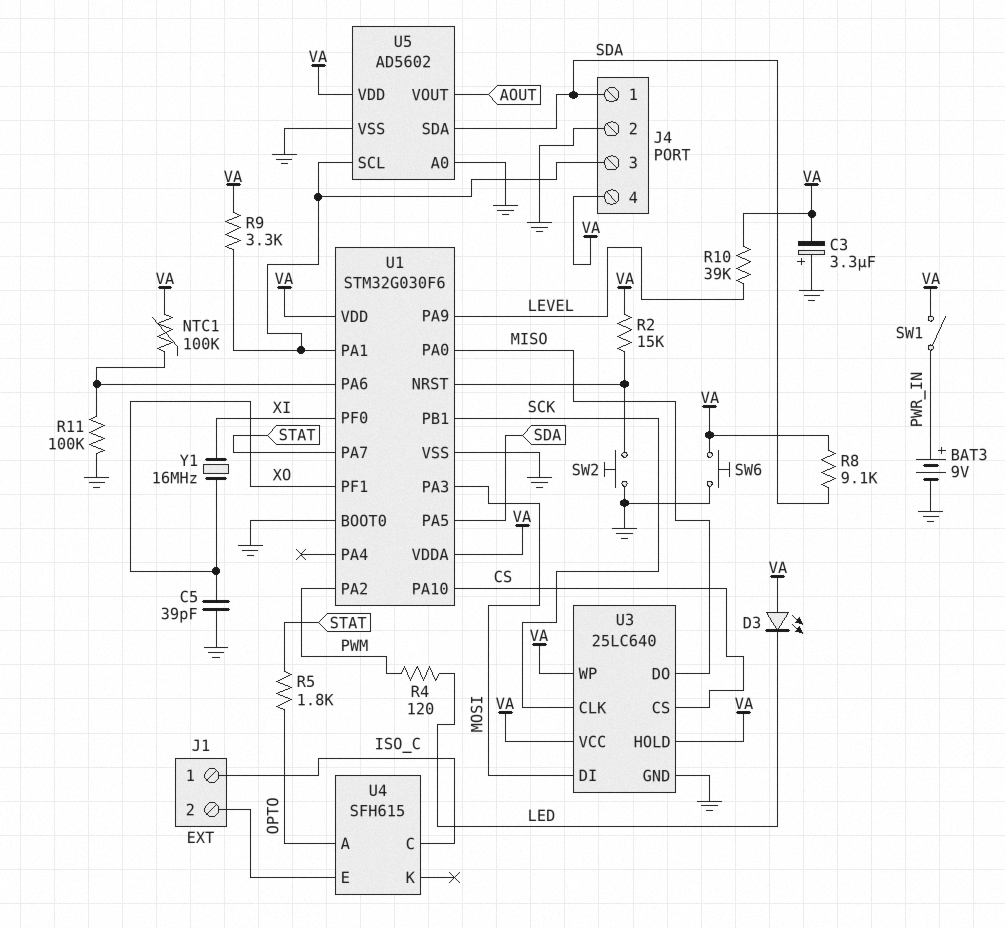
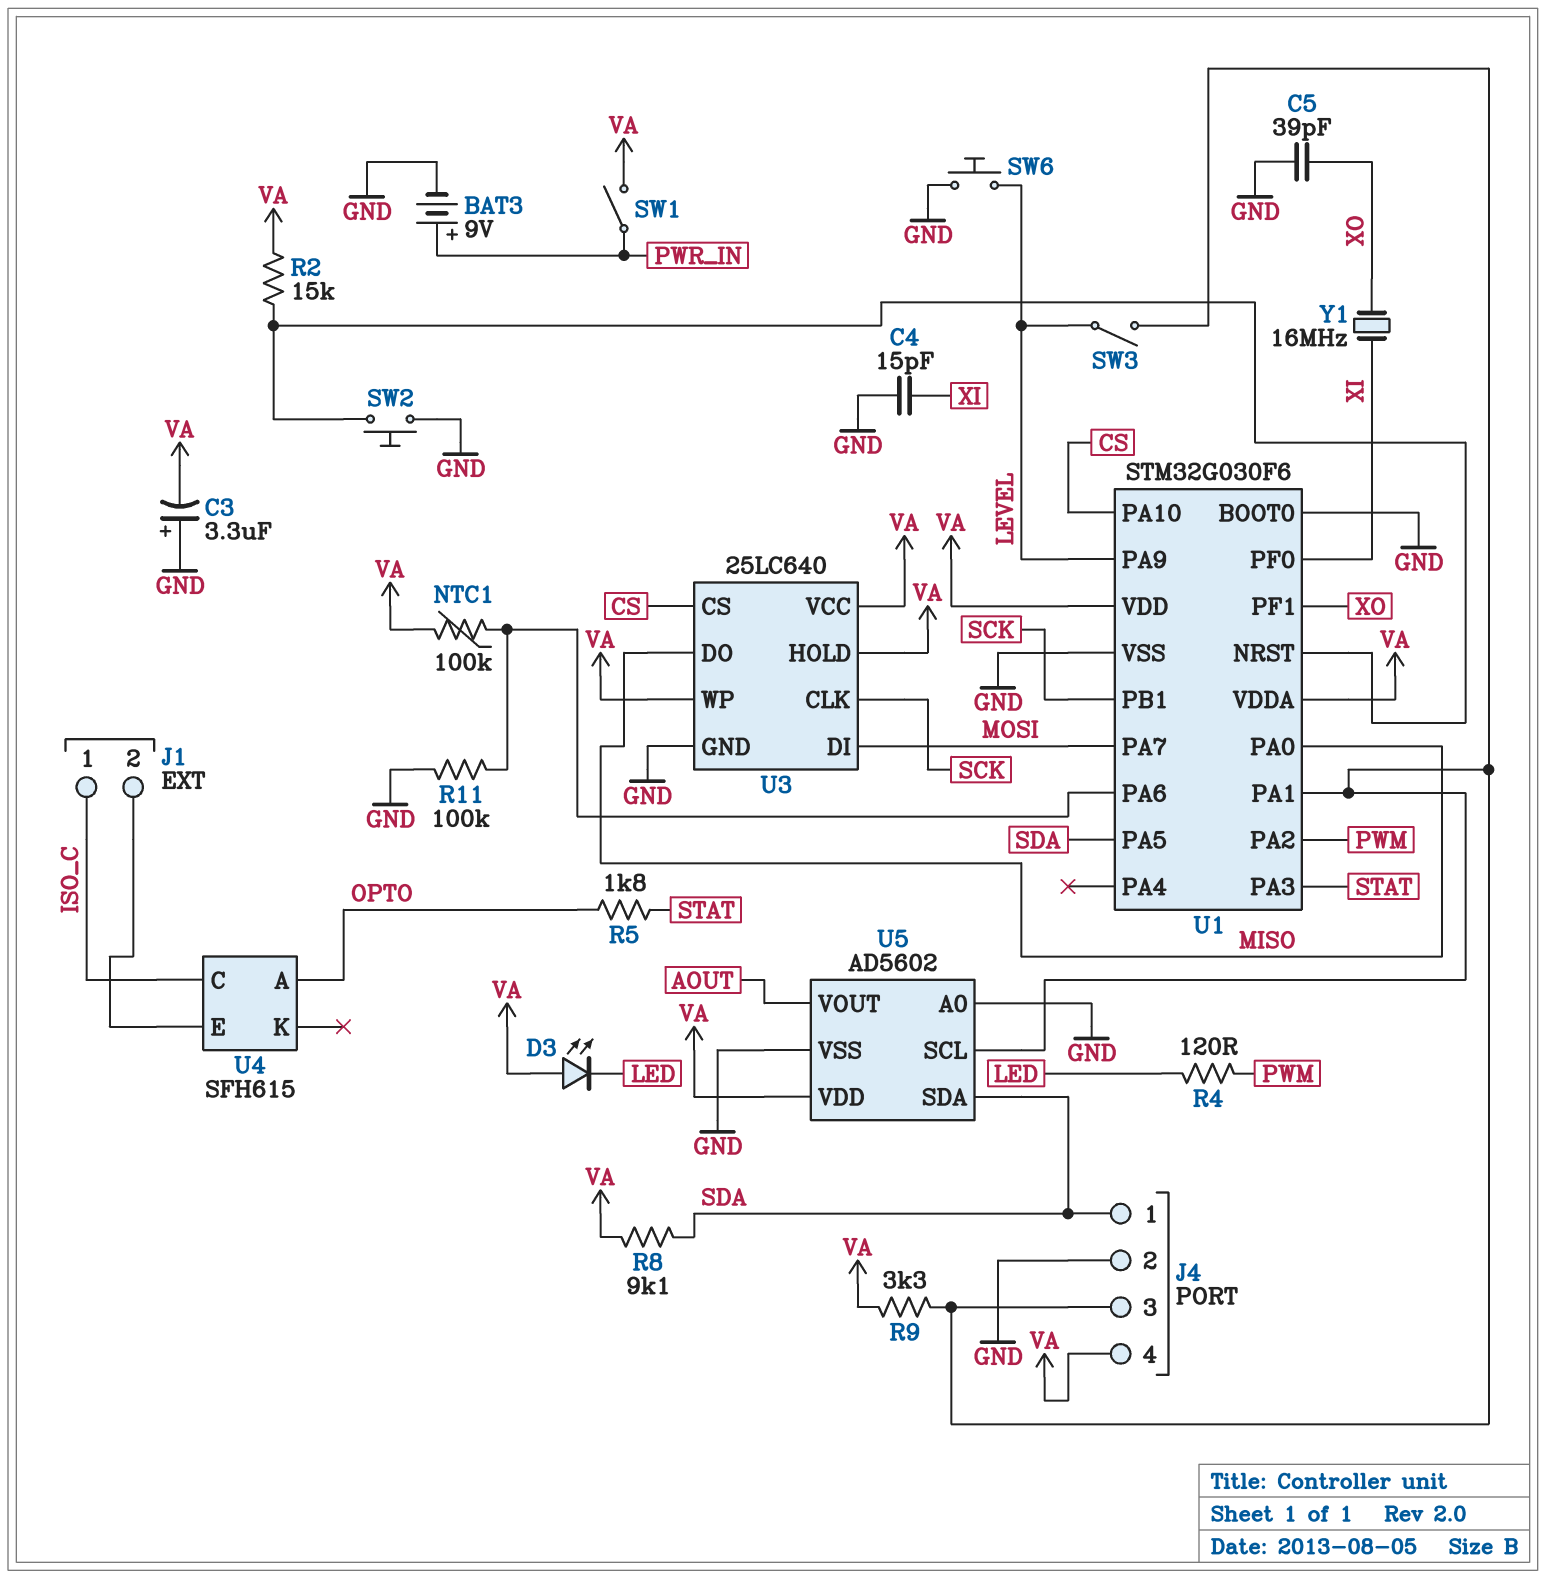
C4: none -> 15pF (GND, XI)
R10: 39k (LEVEL, VA) -> none
SW3: none -> switch (J4/3, LEVEL)
SW6: button (GND, VA) -> button (GND, LEVEL)
U1 pin PA3: MOSI -> STAT
U1 pin PA7: STAT -> MOSI

